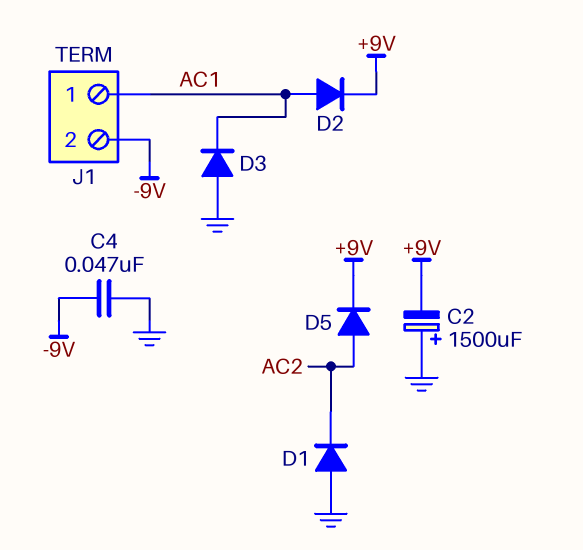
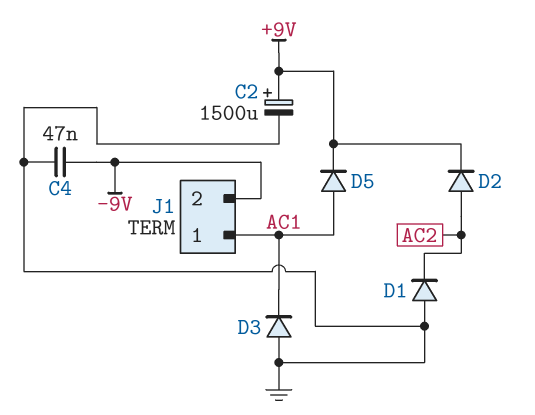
C2: 1500uF (plus GND, minus +9V) -> 1500uF (plus +9V, minus GND)
D2: diode (A AC1, K +9V) -> diode (A AC2, K +9V)
D5: diode (A AC2, K +9V) -> diode (A AC1, K +9V)

